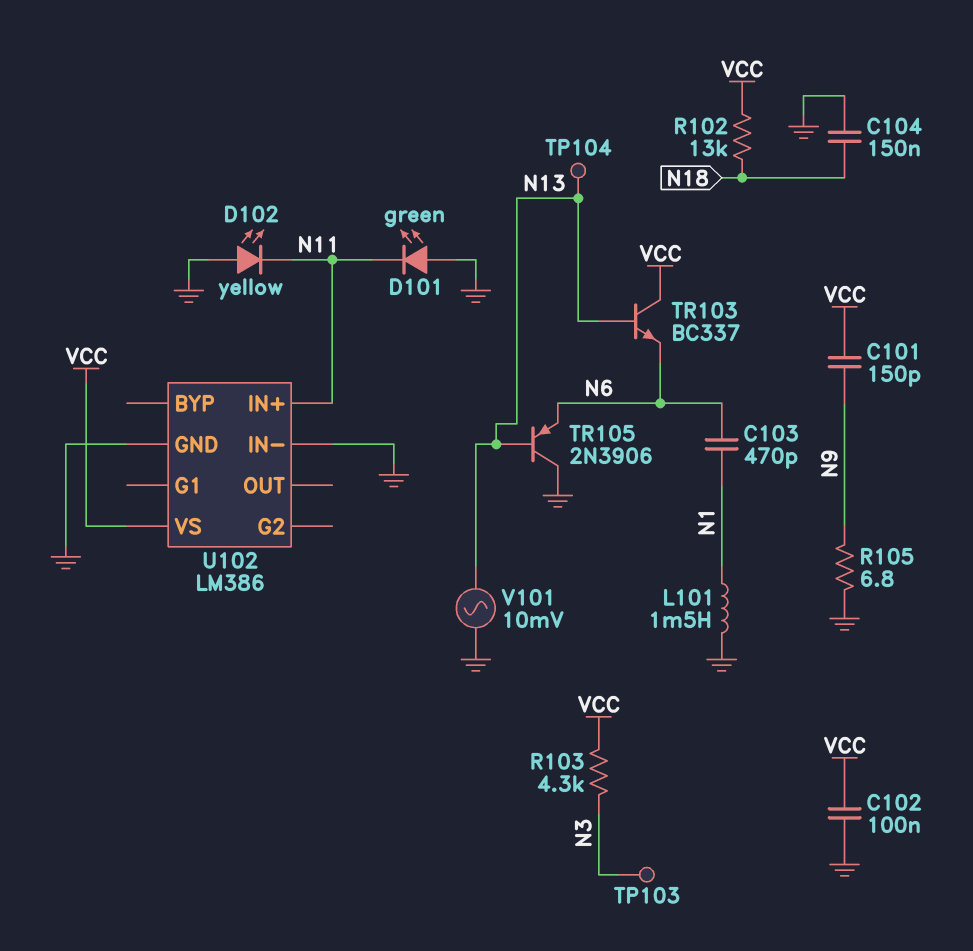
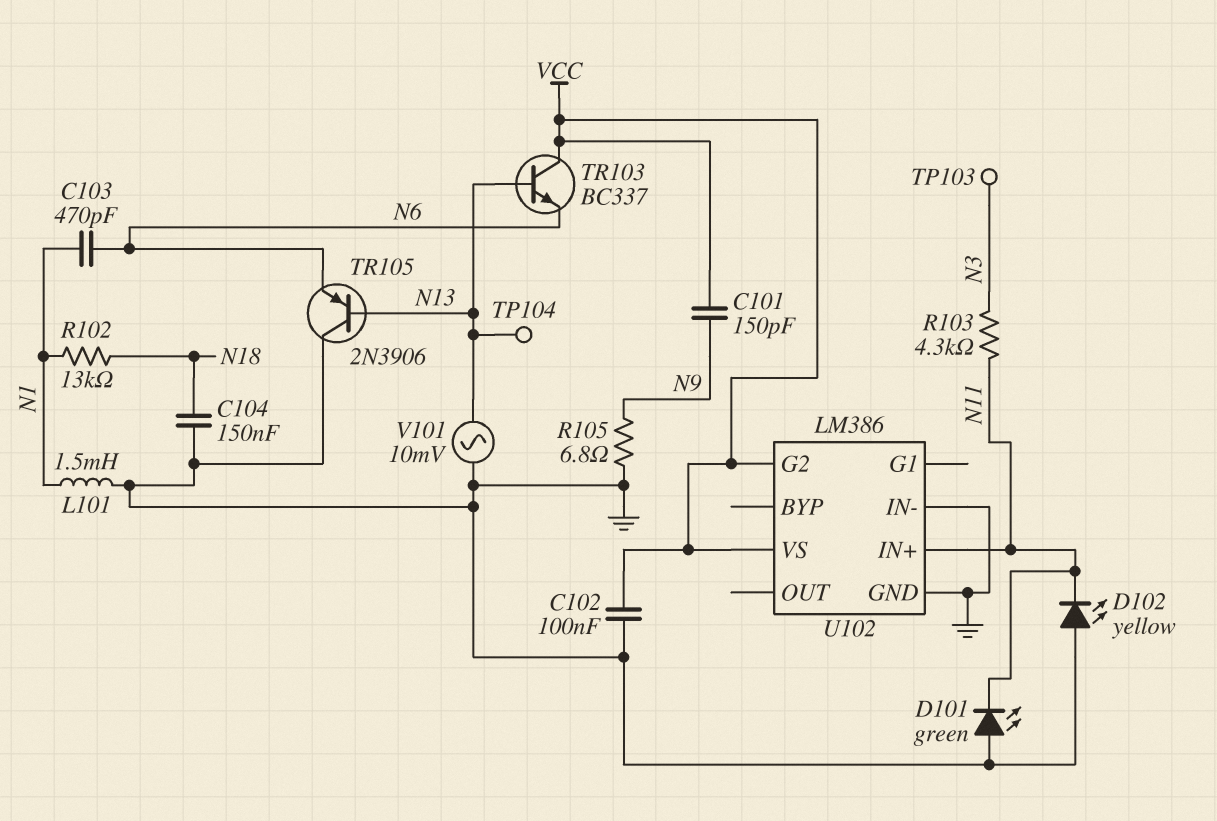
R102: 13k (N18, VCC) -> 13k (N1, N18)
R103: 4.3k (N3, VCC) -> 4.3k (N3, N11)
U102 pin G2: none -> VCC

